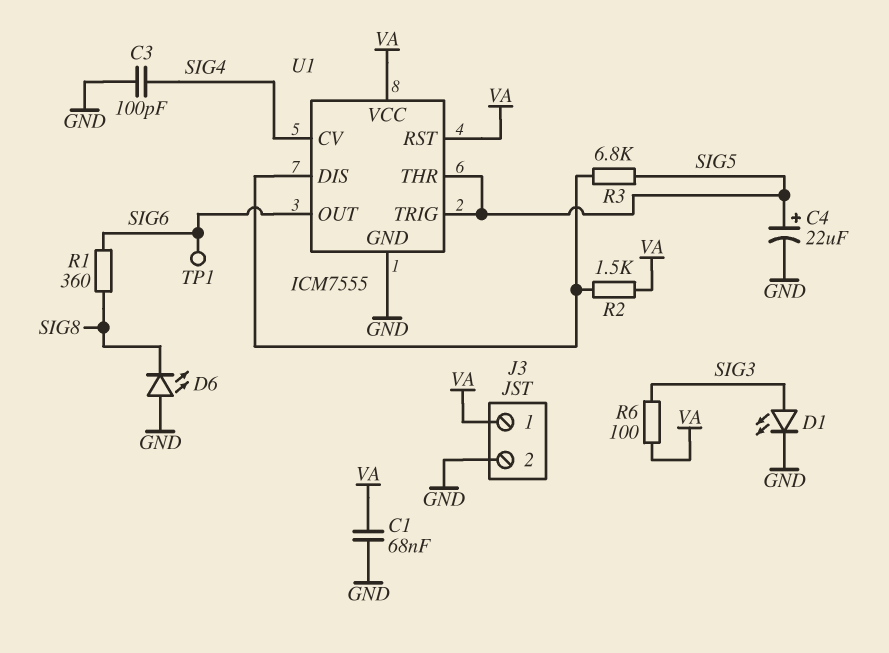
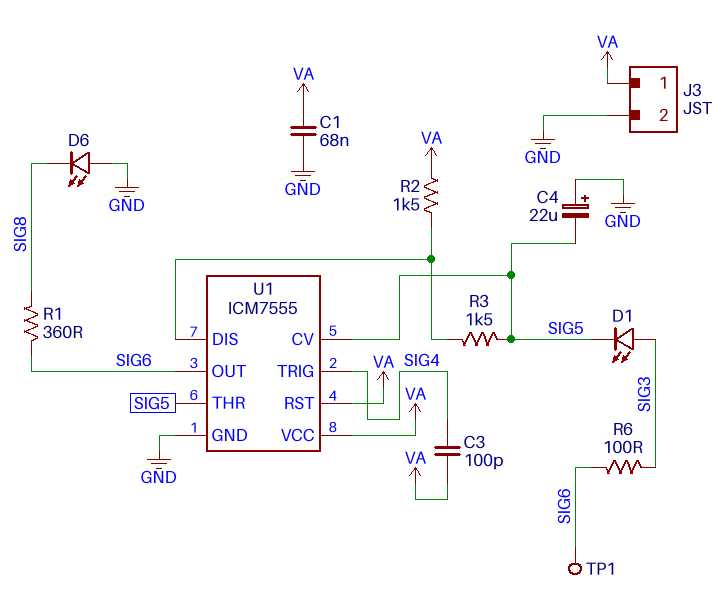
C3: 100pF (GND, SIG4) -> 100pF (SIG4, VA)
C4: 22uF (plus SIG5, minus GND) -> 22uF (plus GND, minus SIG5)
D1: LED (A SIG3, K GND) -> LED (A SIG3, K SIG5)
R3: 6.8k (SIG5, U1/DIS) -> 1.5k (SIG5, U1/DIS)
R6: 100 (SIG3, VA) -> 100 (SIG3, SIG6)
U1 pin CV: SIG4 -> SIG5
U1 pin TRIG: SIG5 -> SIG4

